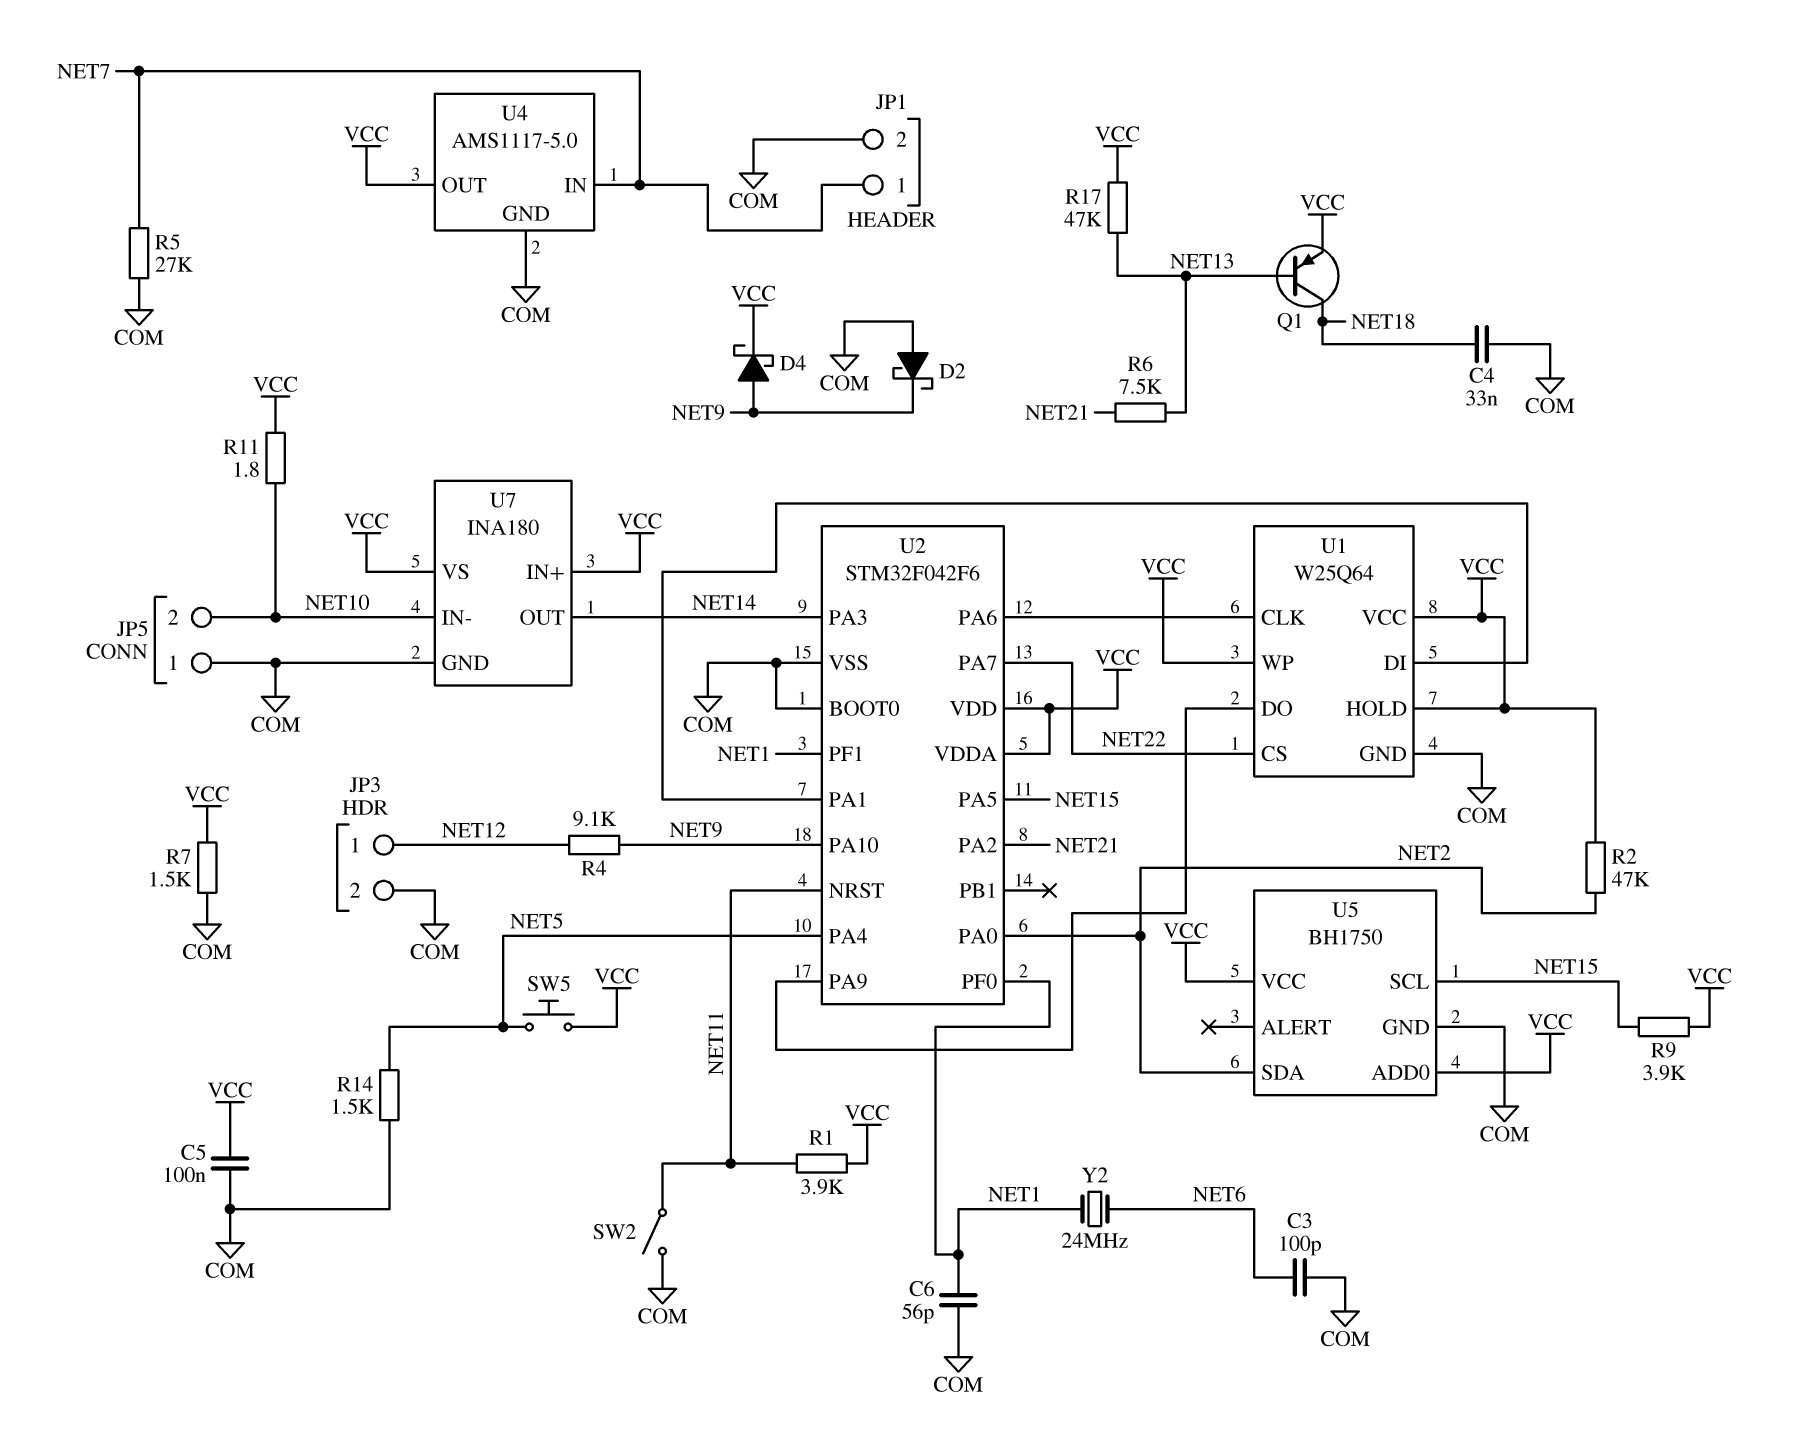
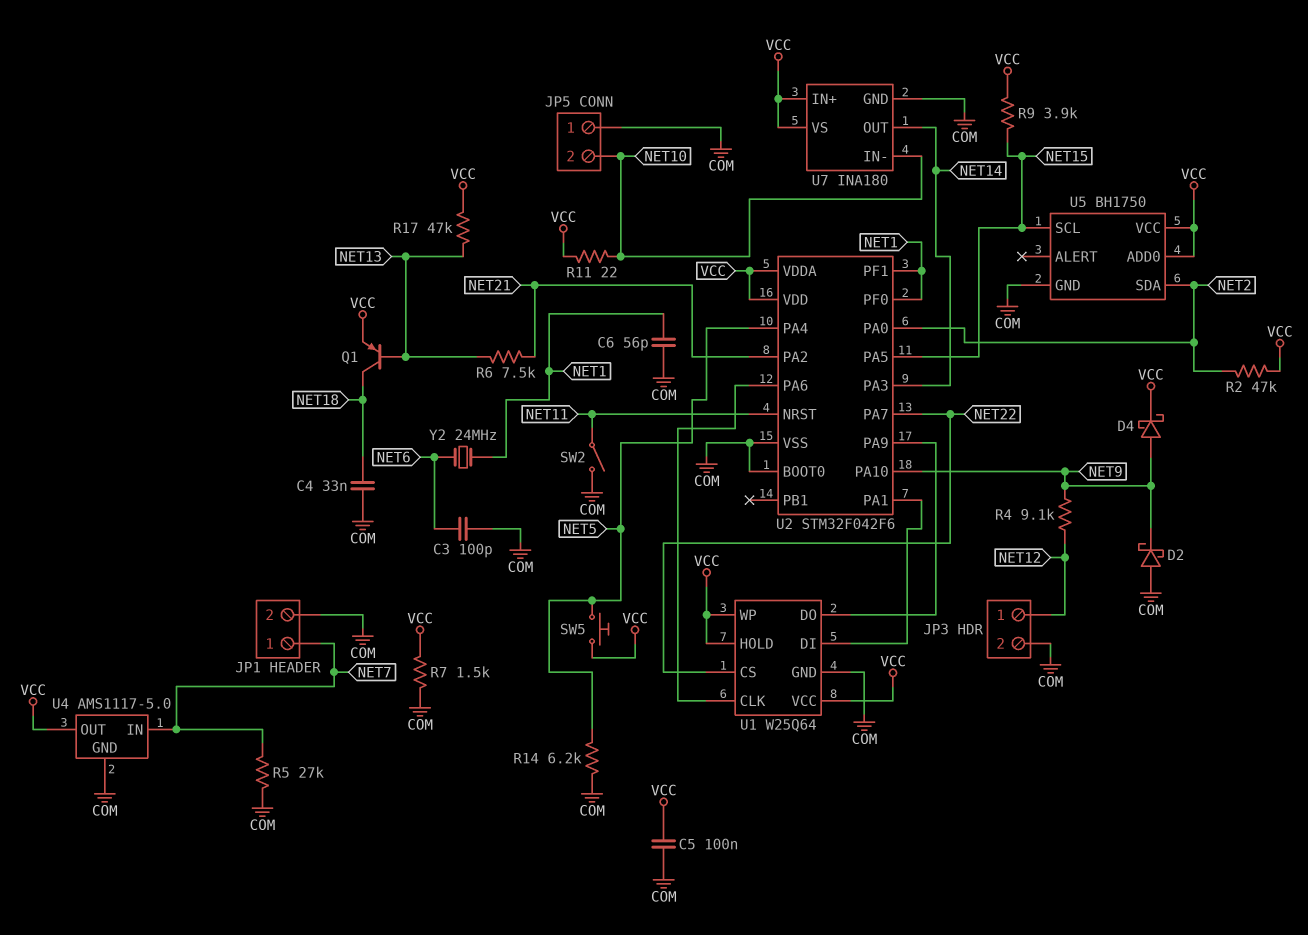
R1: 3.9k (NET11, VCC) -> none
R11: 1.8 (NET10, VCC) -> 22 (NET10, VCC)
R14: 1.5k (COM, NET5) -> 6.2k (COM, NET5)

